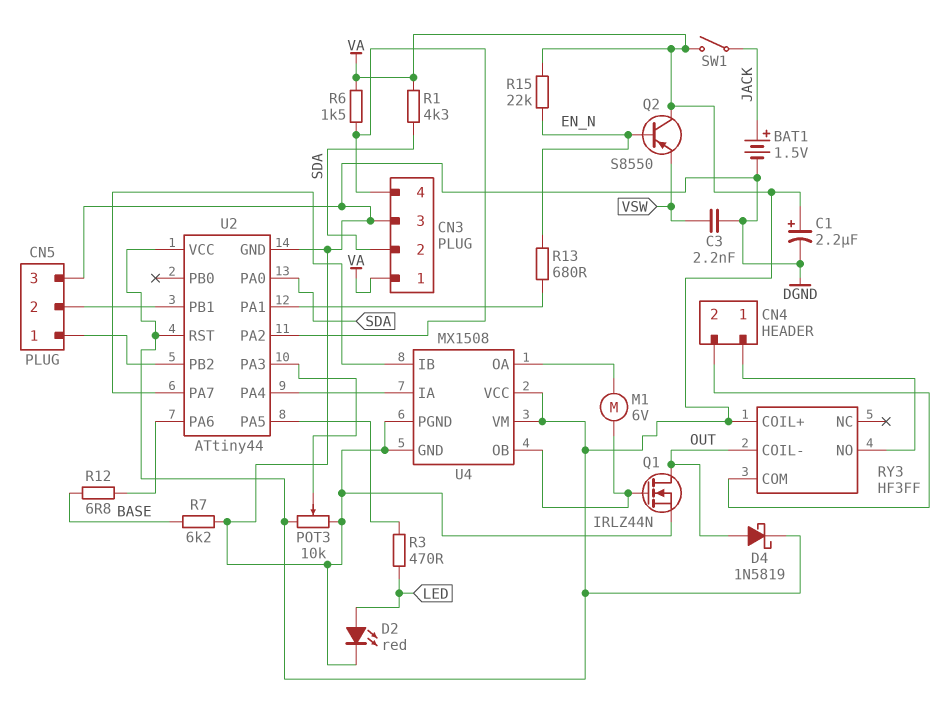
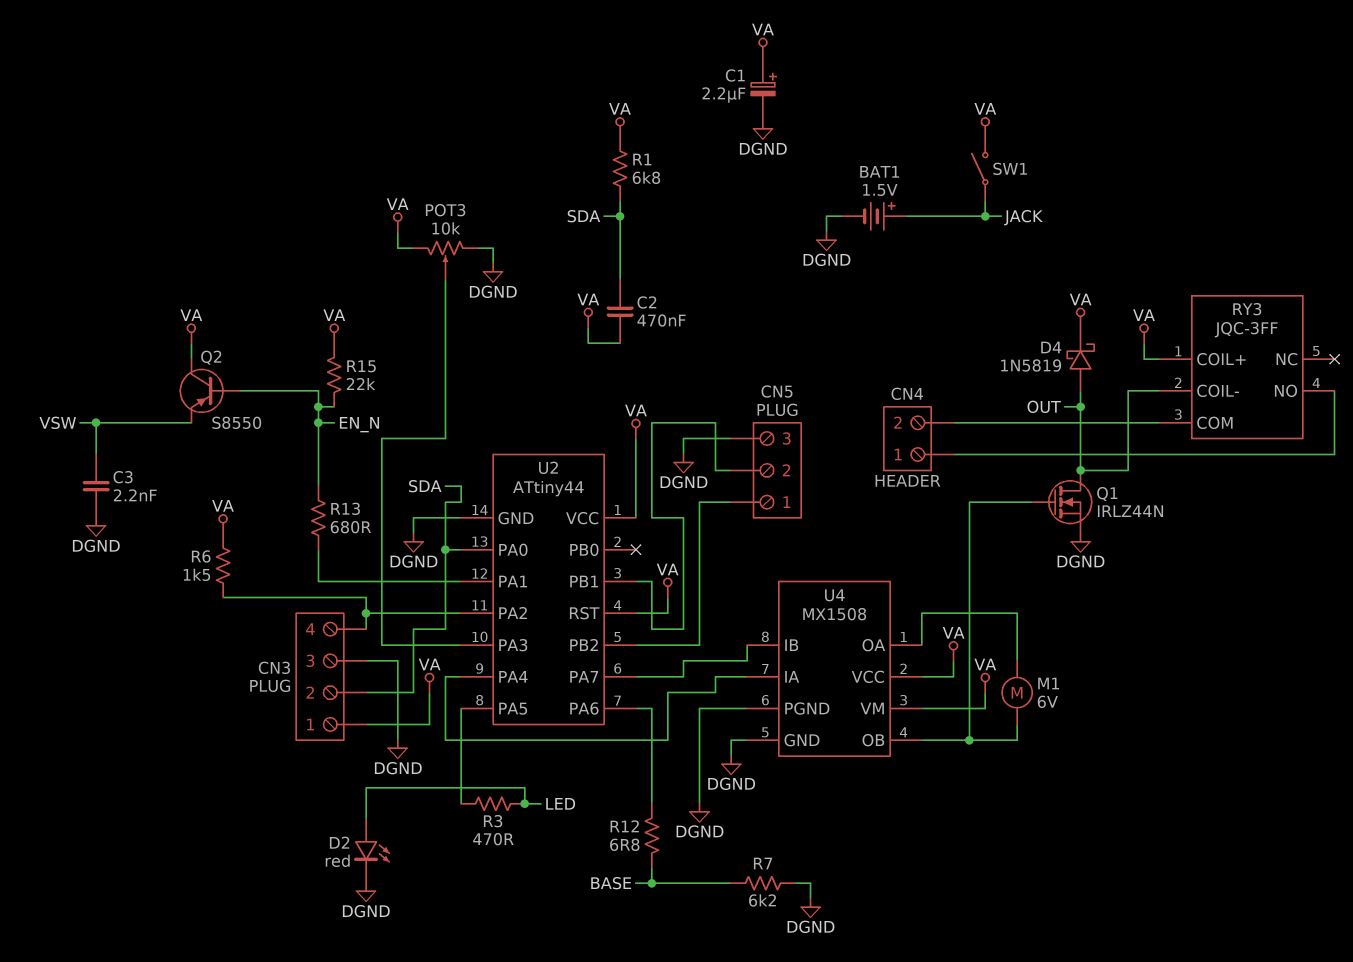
C2: none -> 470nF (SDA, VA)
R1: 4.3k (SDA, VA) -> 6.8k (SDA, VA)
RY3: HF3FF -> JQC-3FF

